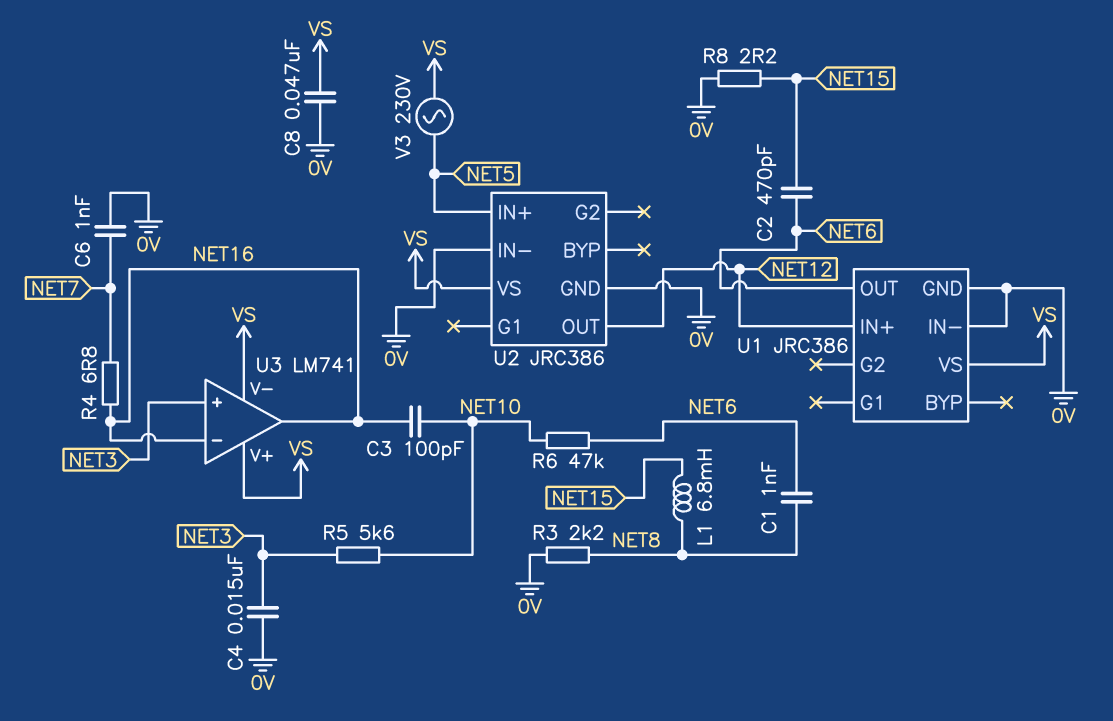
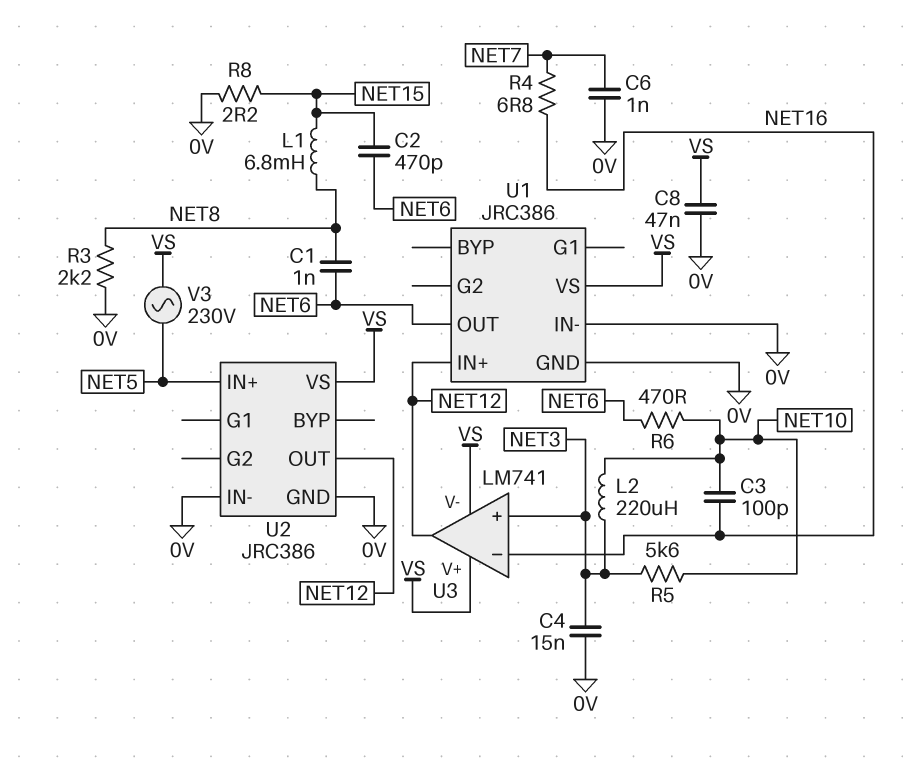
L2: none -> 220uH (NET3, NET10)
R6: 47k (NET6, NET10) -> 470 (NET6, NET10)
U3 pin out: NET16 -> NET12

